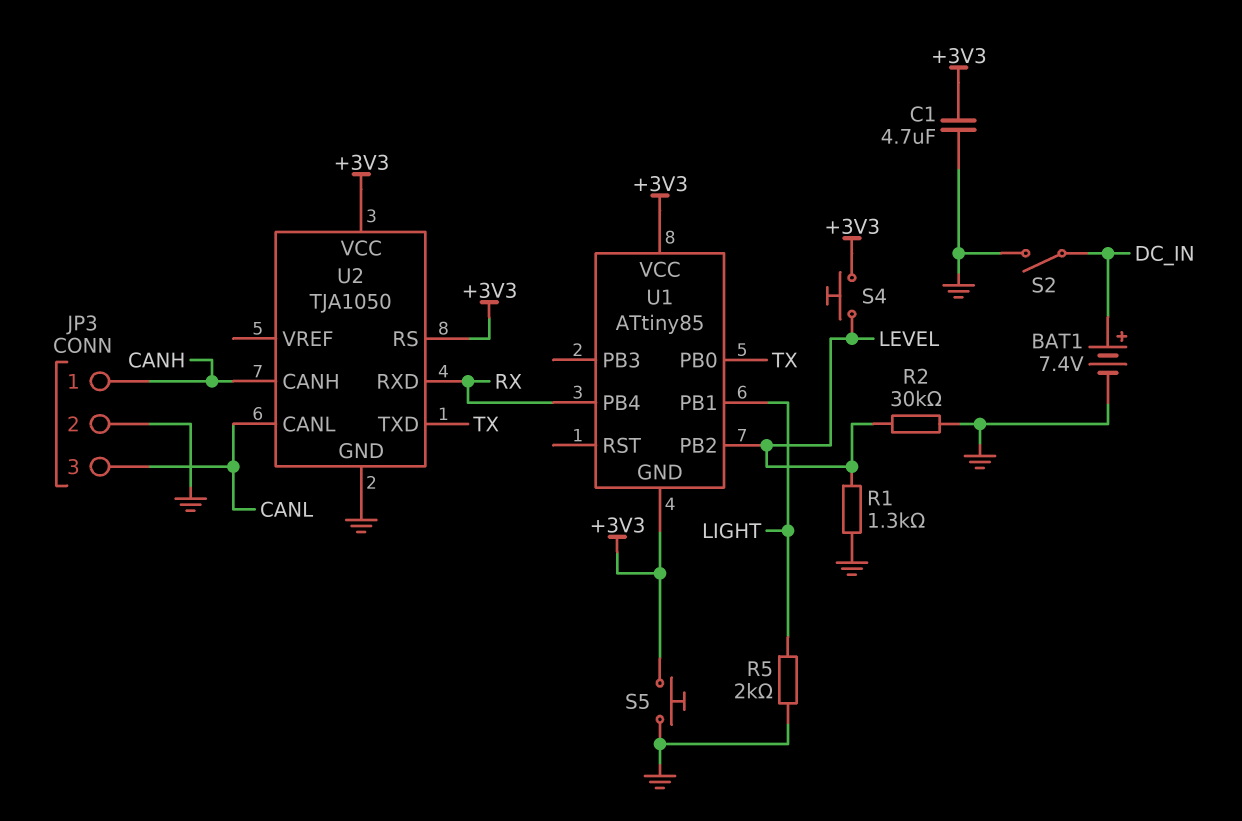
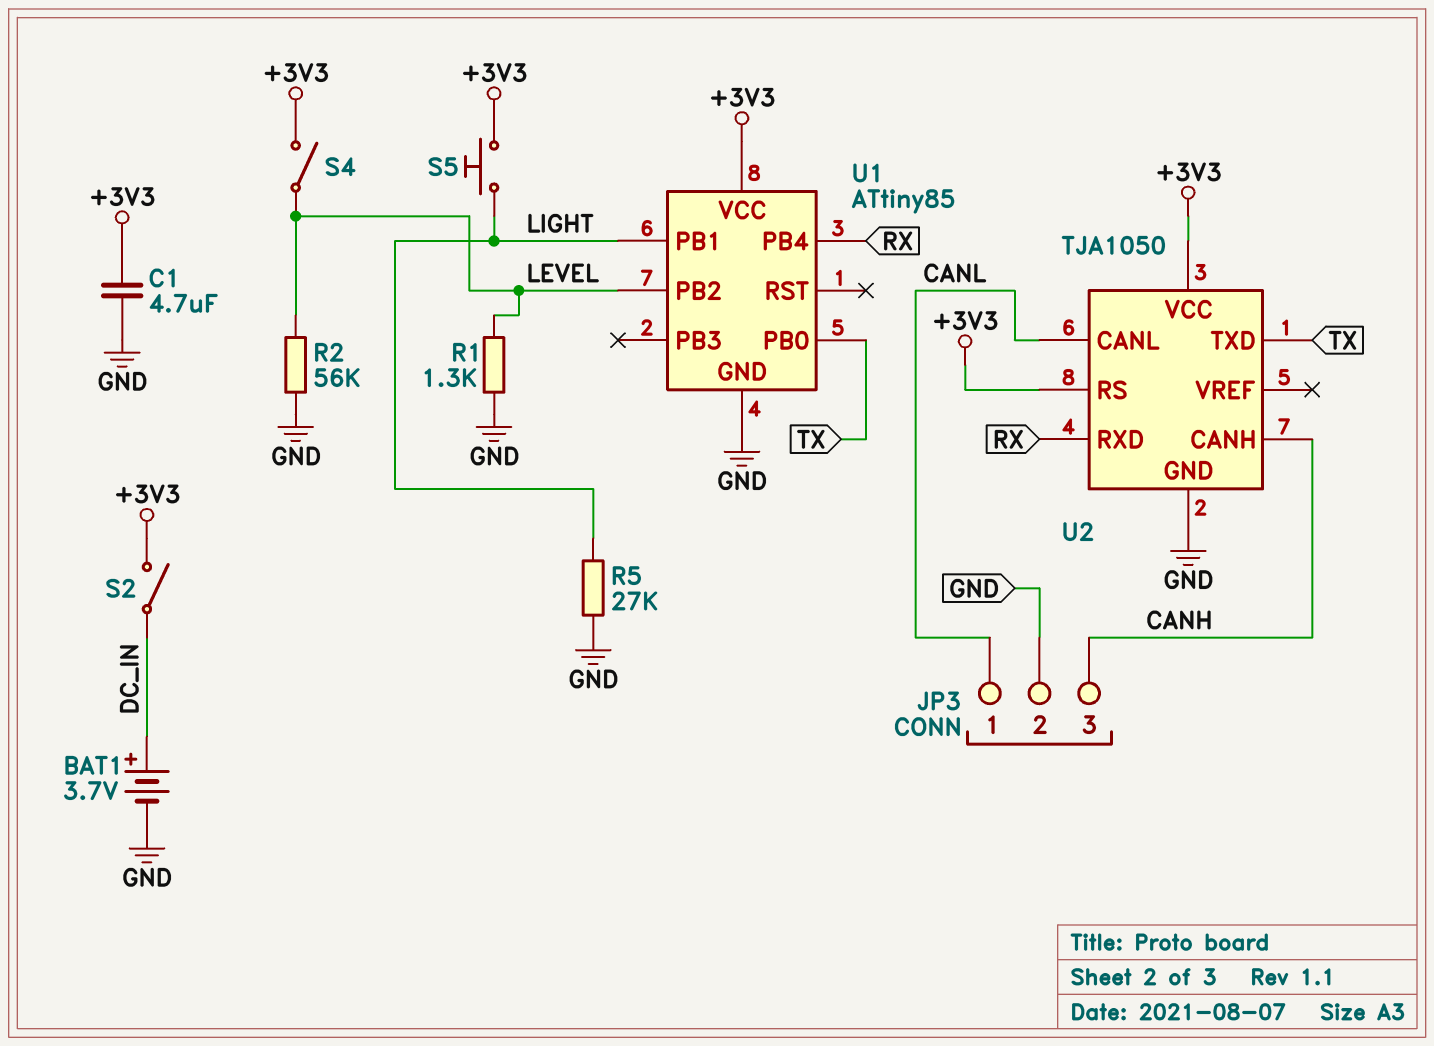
BAT1: 7.4V (plus DC_IN, minus GND) -> 3.7V (plus DC_IN, minus GND)
JP3 pin 1: CANH -> CANL
JP3 pin 3: CANL -> CANH
R2: 30k (GND, LEVEL) -> 56k (GND, LEVEL)
R5: 2k (GND, LIGHT) -> 27k (GND, LIGHT)
S2: switch (DC_IN, GND) -> switch (+3V3, DC_IN)
S4: button (+3V3, LEVEL) -> switch (+3V3, LEVEL)
S5: button (+3V3, GND) -> button (+3V3, LIGHT)
U1 pin GND: +3V3 -> GND

